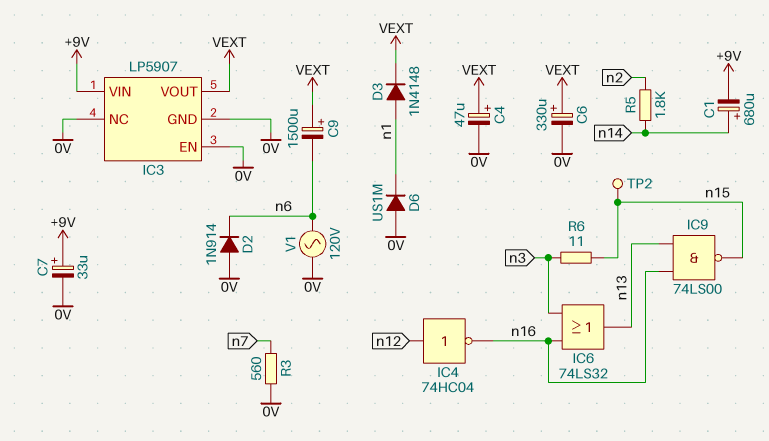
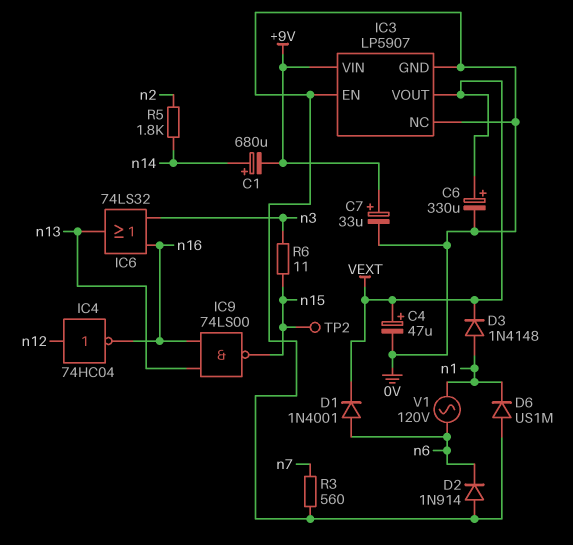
C9: 1500uF (plus VEXT, minus n6) -> none
D1: none -> diode 1N4001 (A n6, K VEXT)
V1: AC 120V (0V, n6) -> AC 120V (n1, n6)

